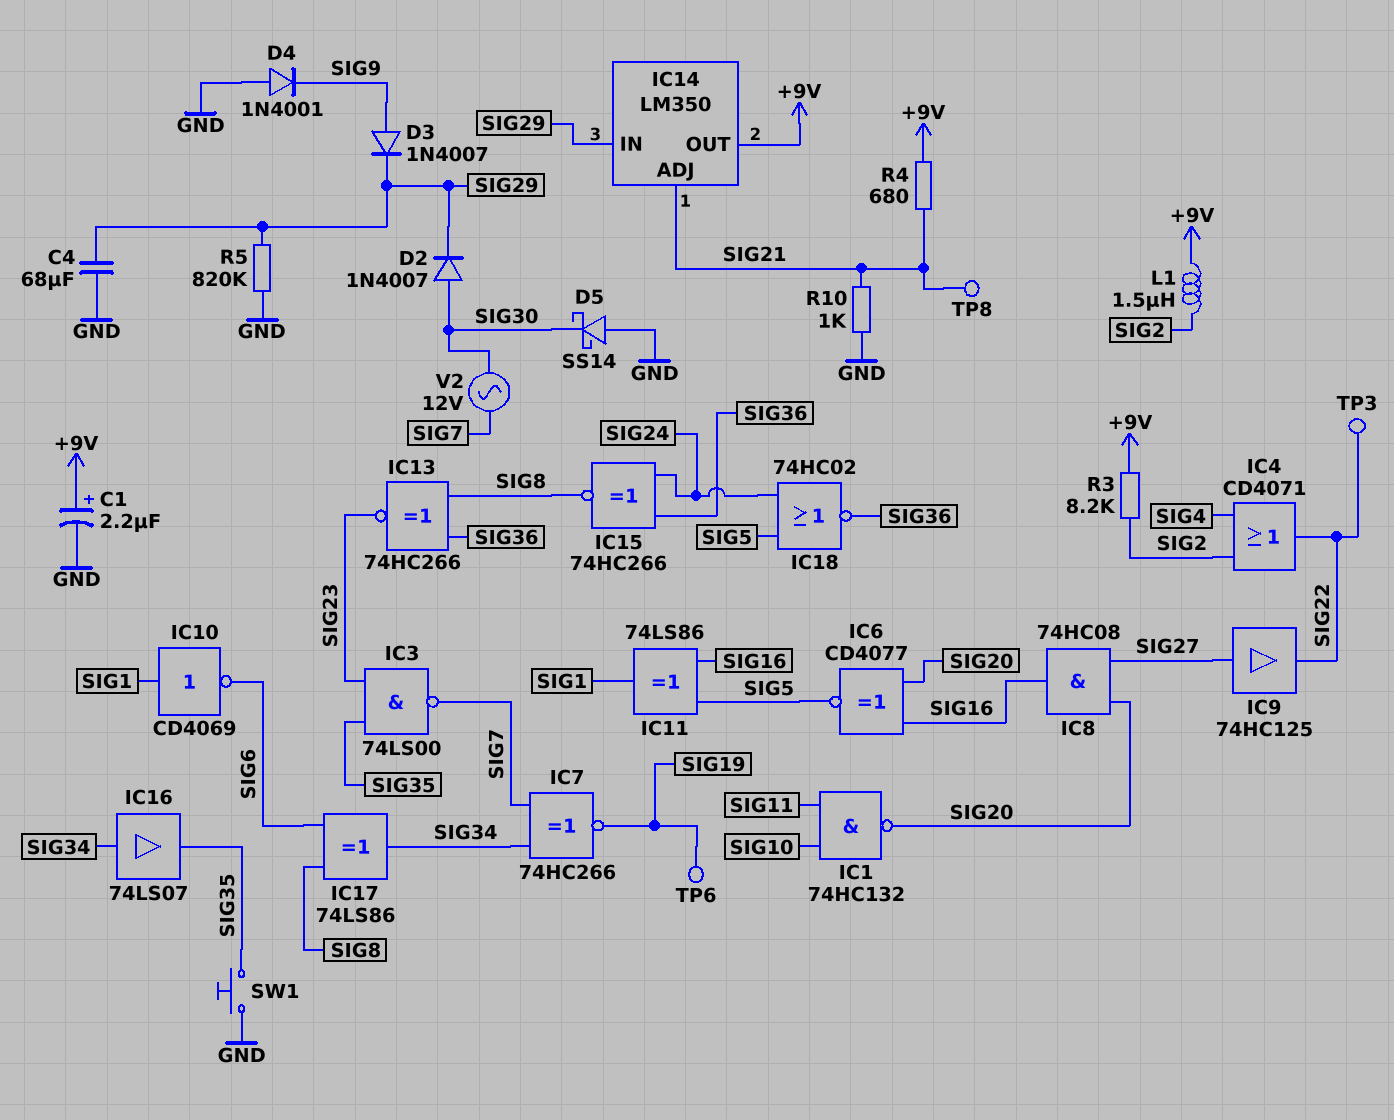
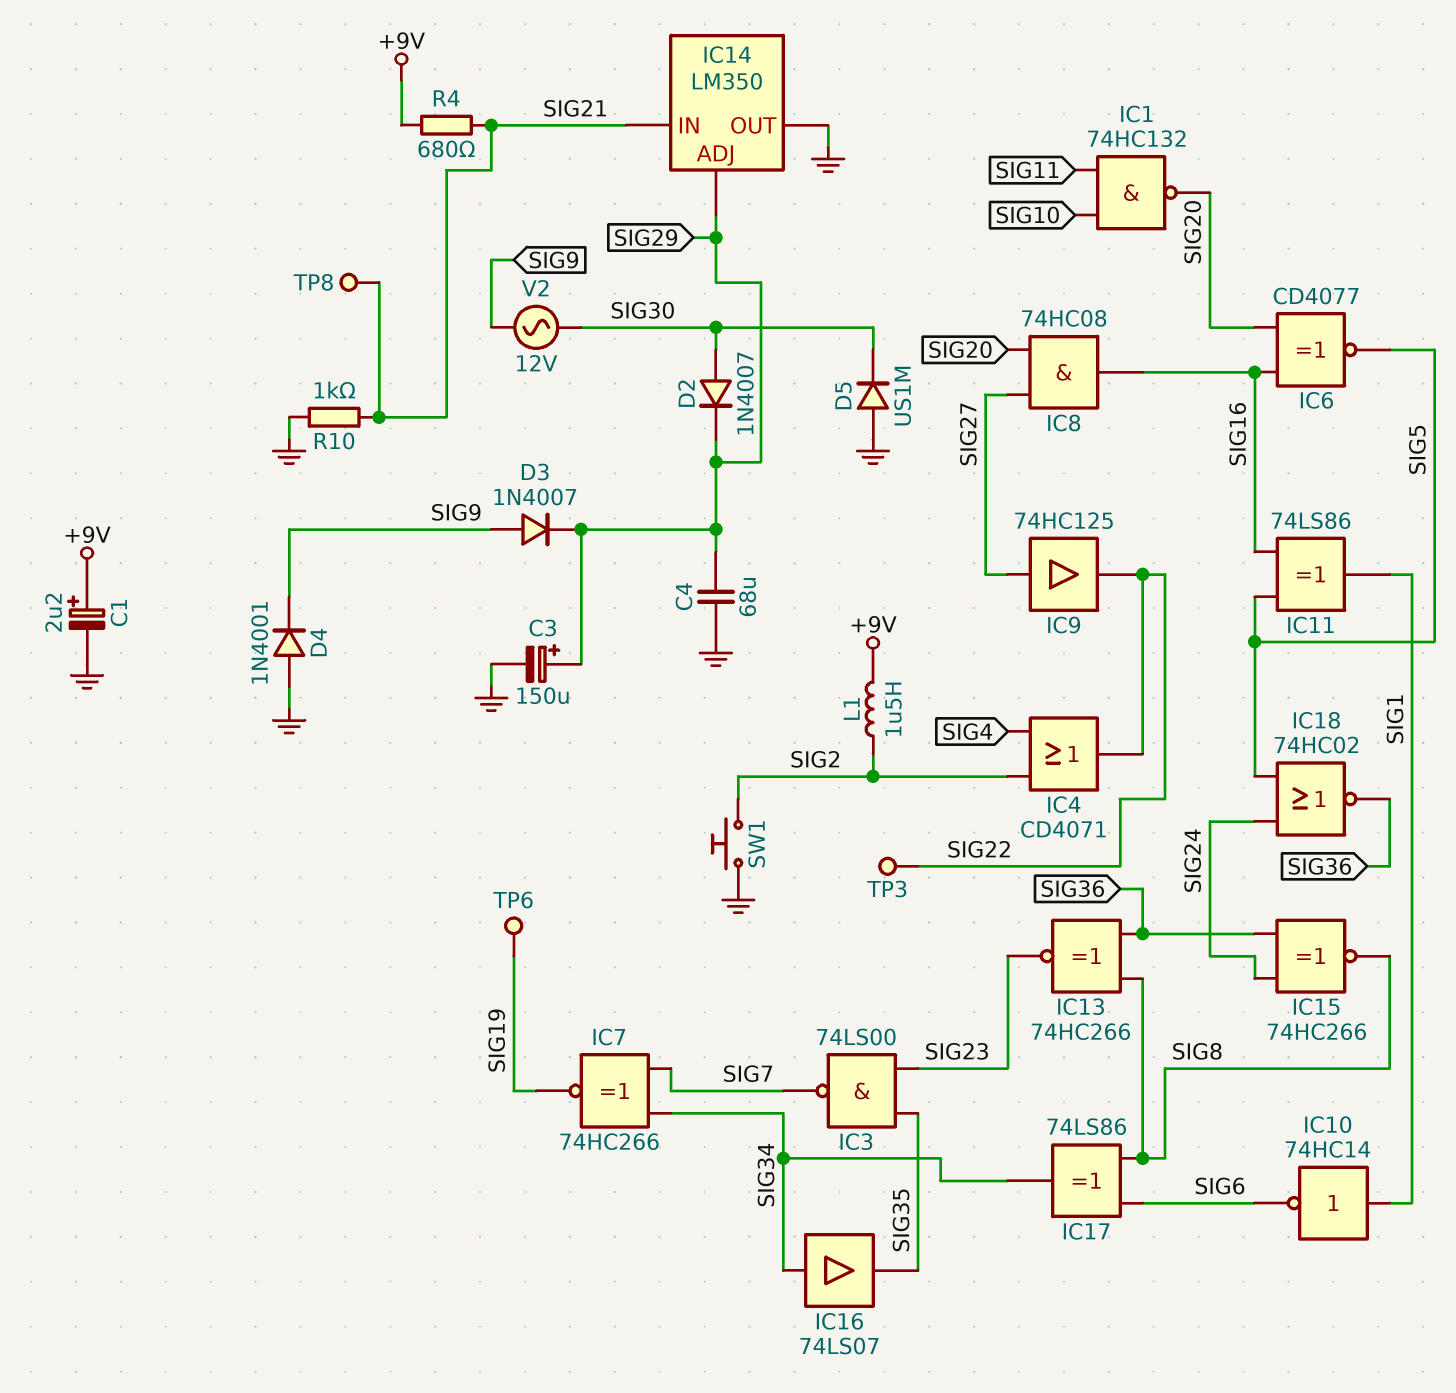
C3: none -> 150uF (plus SIG29, minus GND)
D5: schottky SS14 (A GND, K SIG30) -> diode US1M (A GND, K SIG30)
IC10: NOT CD4069 (in SIG1, out SIG6) -> NOT 74HC14 (in SIG1, out SIG6)
IC14 pin ADJ: SIG21 -> SIG29
IC14 pin IN: SIG29 -> SIG21
IC14 pin OUT: +9V -> GND
R3: 8.2k (+9V, SIG2) -> none
R5: 820k (GND, SIG29) -> none
SW1: button (GND, SIG35) -> button (GND, SIG2)
V2: AC 12V (SIG7, SIG30) -> AC 12V (SIG9, SIG30)

